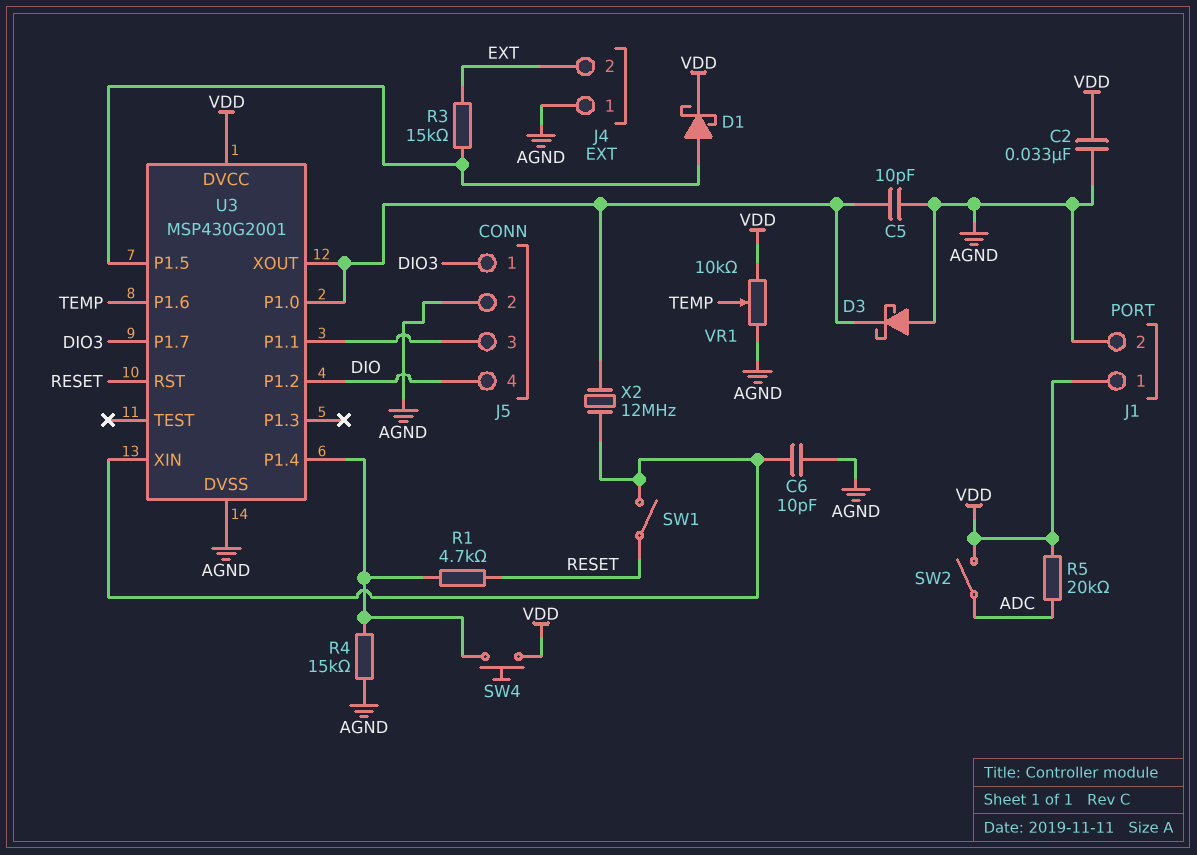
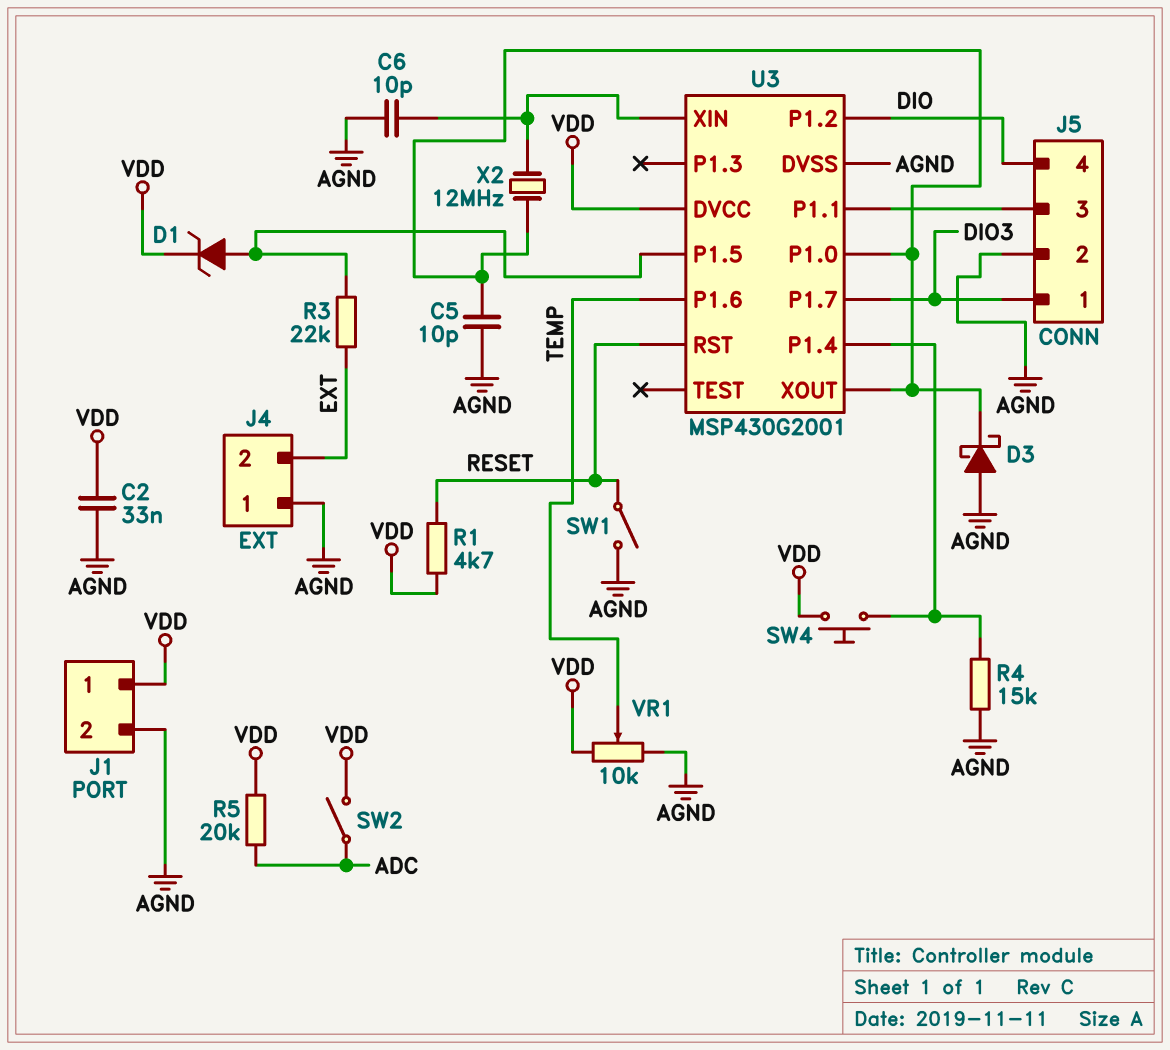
D1: schottky (A U3/P1.5, K VDD) -> zener (A U3/P1.5, K VDD)
R1: 4.7k (RESET, U3/P1.4) -> 4.7k (RESET, VDD)
R3: 15k (EXT, U3/P1.5) -> 22k (EXT, U3/P1.5)
SW1: switch (RESET, U3/XIN) -> switch (AGND, RESET)

